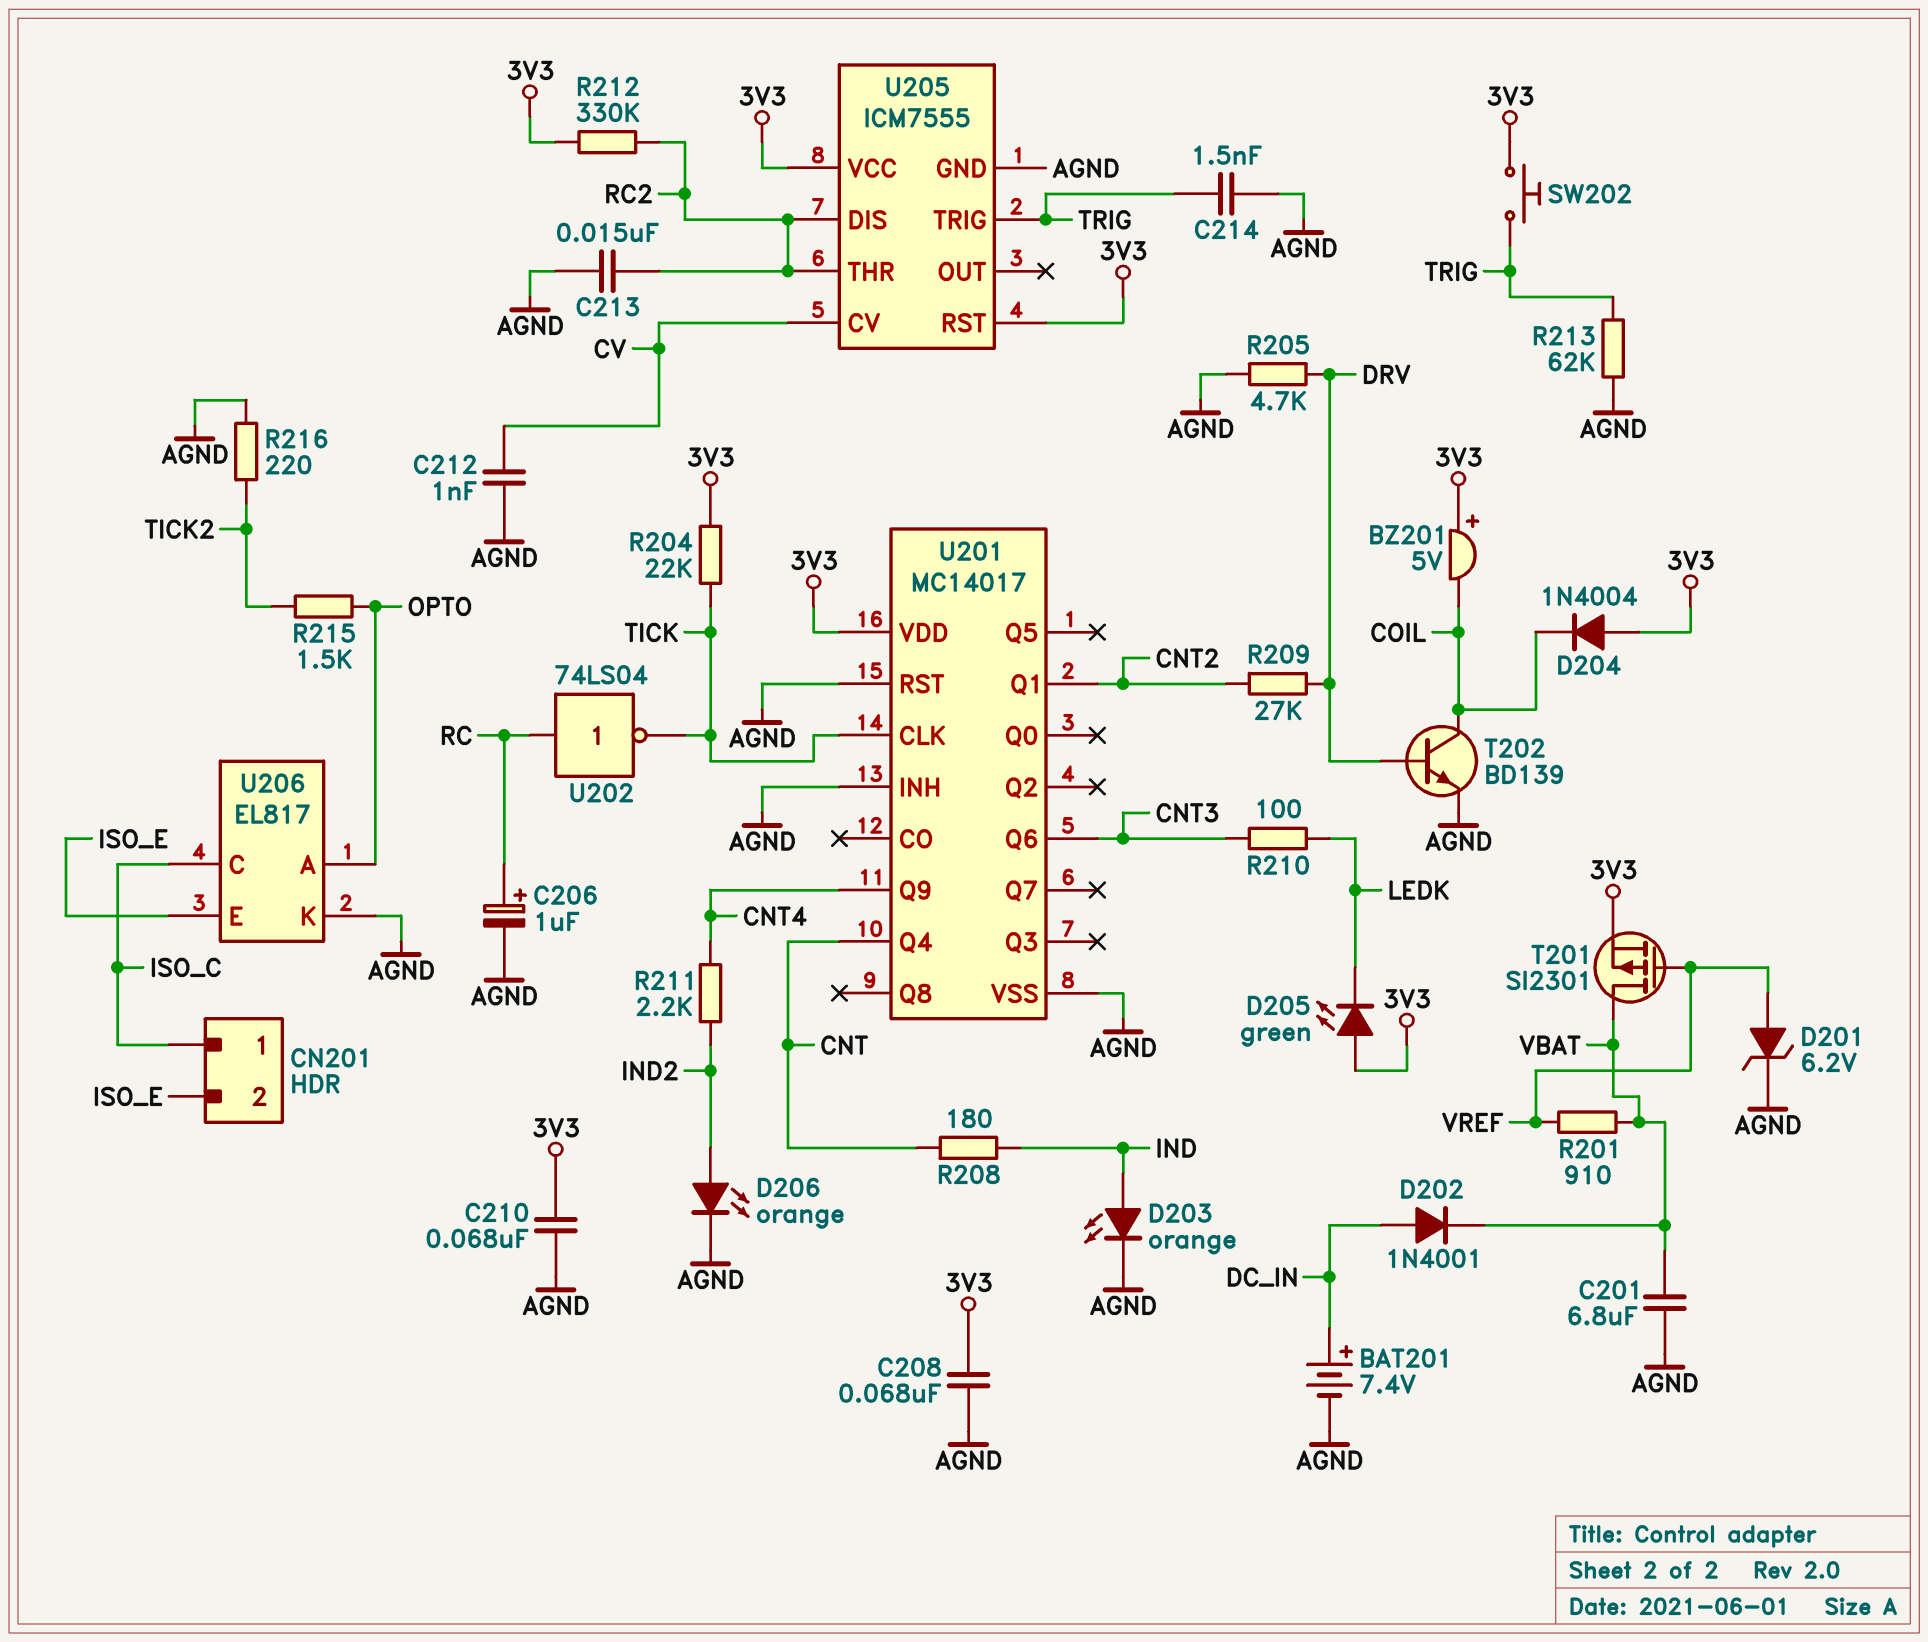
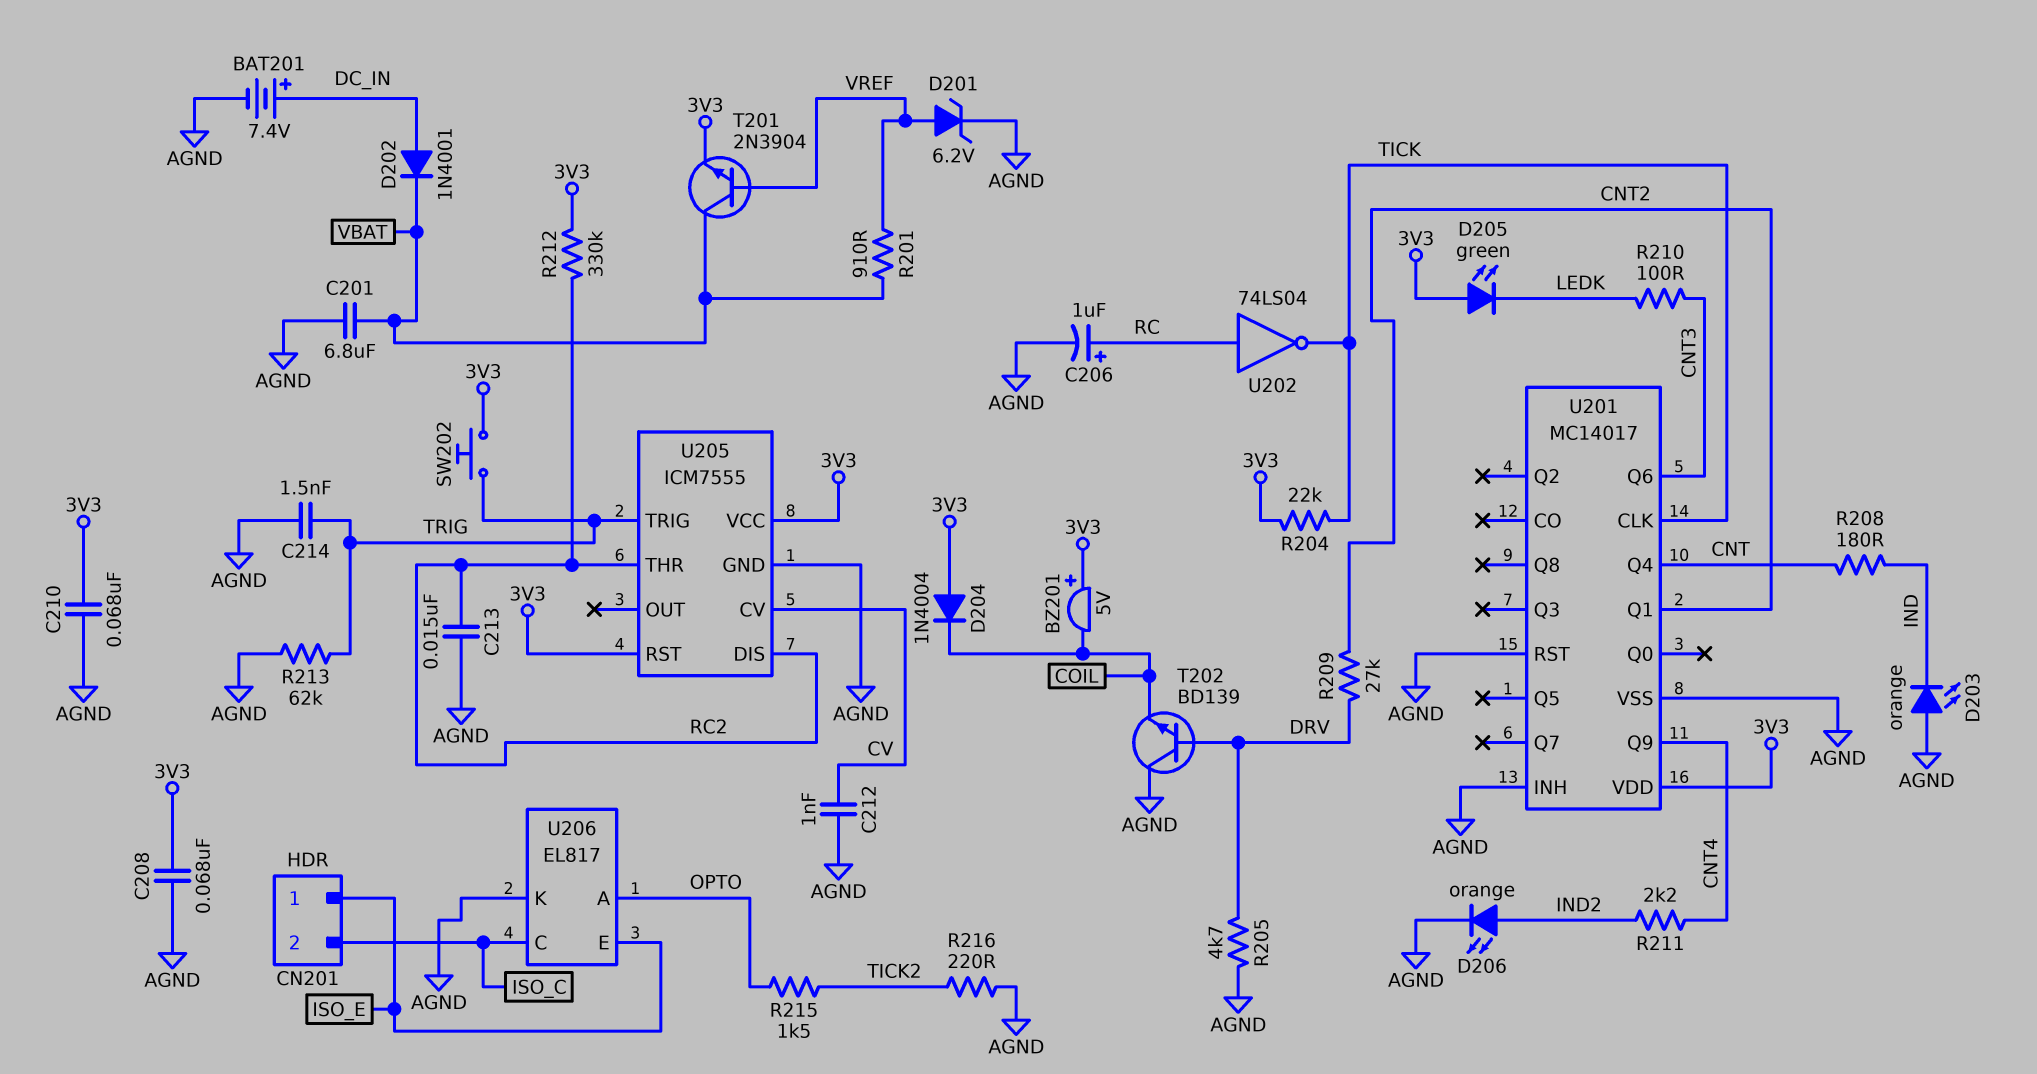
CN201 pin 1: ISO_C -> ISO_E
CN201 pin 2: ISO_E -> ISO_C
D203: LED orange (A IND, K AGND) -> LED orange (A AGND, K IND)
T201: PMOS SI2301 (G VREF, D VBAT, S 3V3) -> NPN 2N3904 (B VREF, C VBAT, E 3V3)
T202: NPN BD139 (B DRV, C COIL, E AGND) -> NPN BD139 (B DRV, C AGND, E COIL)

